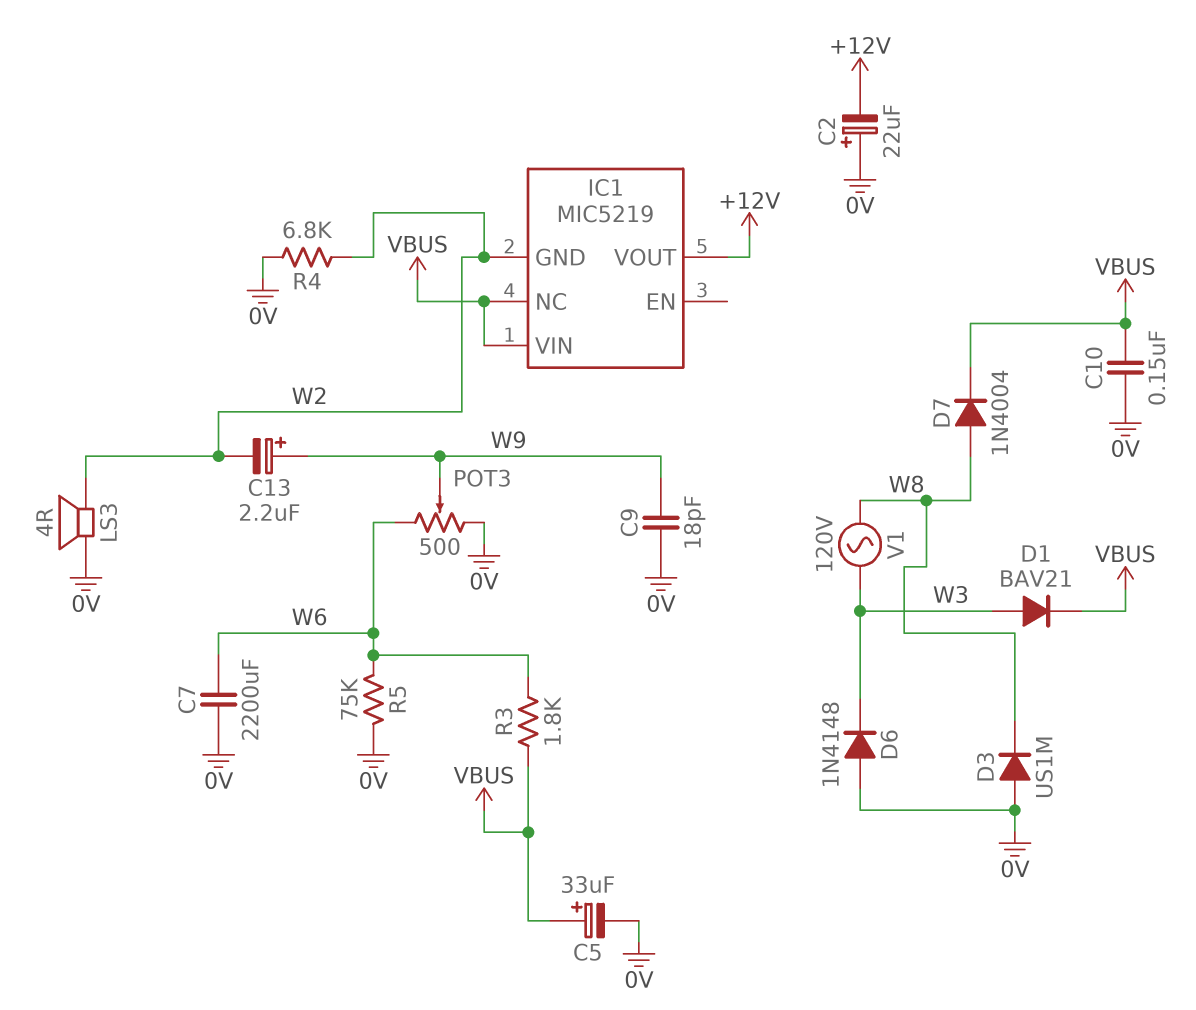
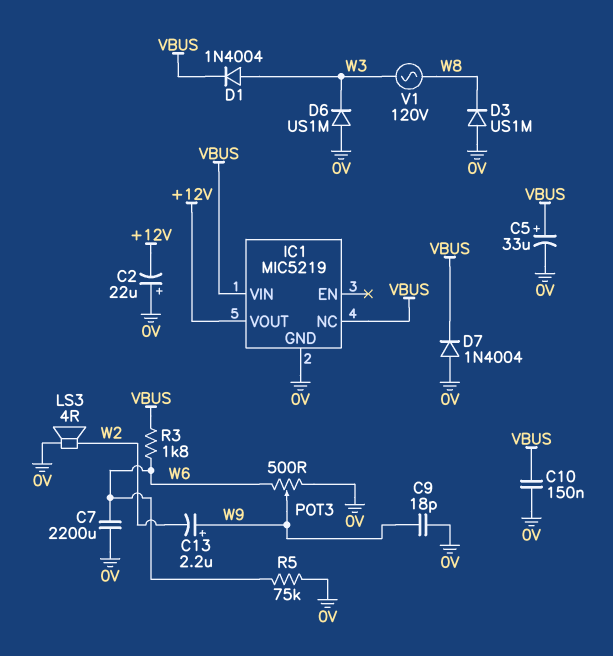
D1: diode BAV21 (A W3, K VBUS) -> diode 1N4004 (A W3, K VBUS)
D6: diode 1N4148 (A 0V, K W3) -> diode US1M (A 0V, K W3)
D7: diode 1N4004 (A W8, K VBUS) -> diode 1N4004 (A 0V, K VBUS)
IC1 pin GND: W2 -> 0V
R4: 6.8k (0V, W2) -> none

